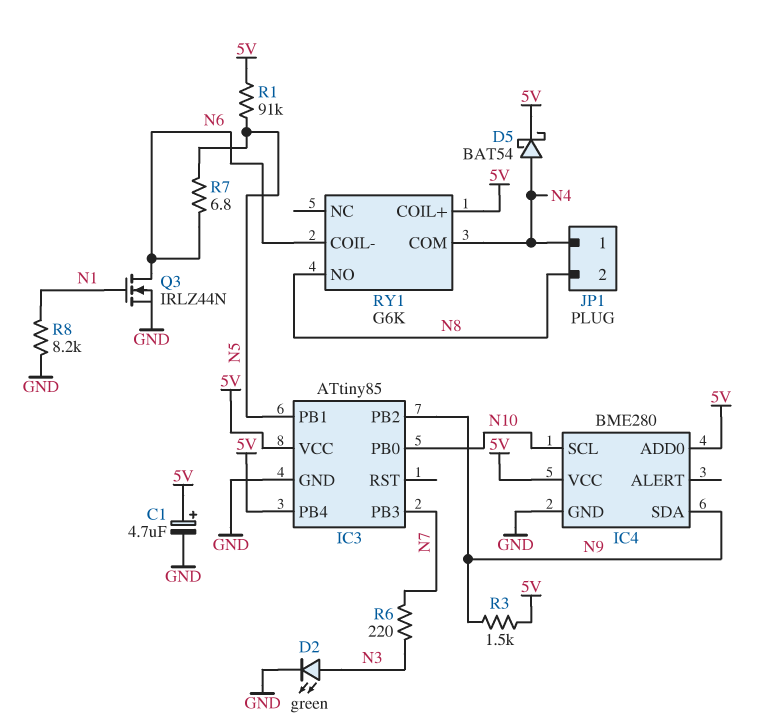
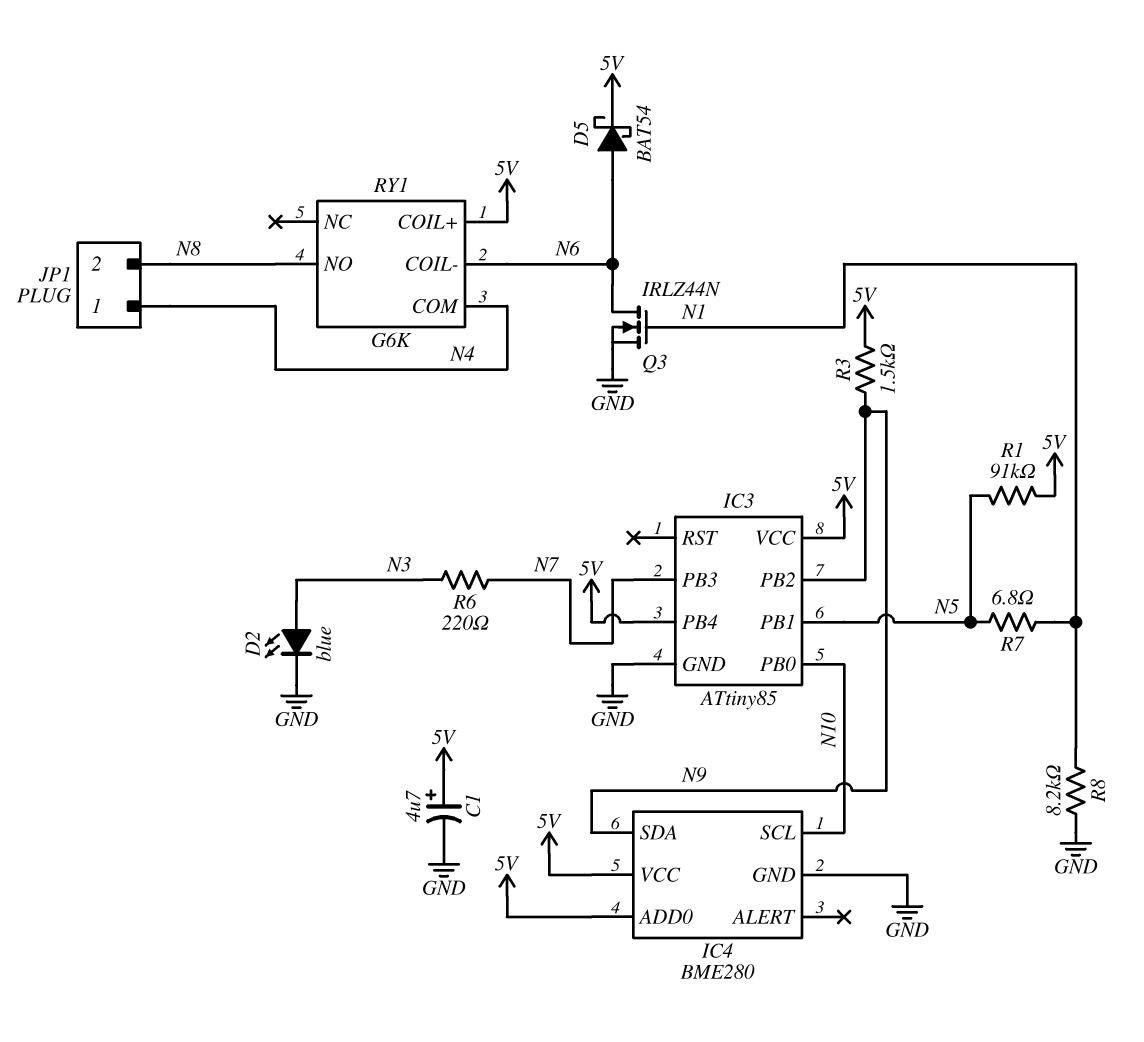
D2: LED green (A N3, K GND) -> LED blue (A N3, K GND)
D5: schottky BAT54 (A N4, K 5V) -> schottky BAT54 (A N6, K 5V)
R7: 6.8 (N5, N6) -> 6.8 (N1, N5)

